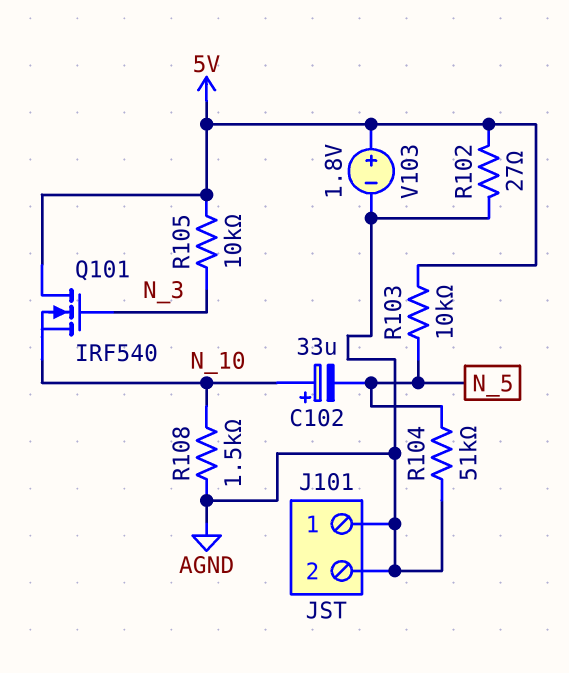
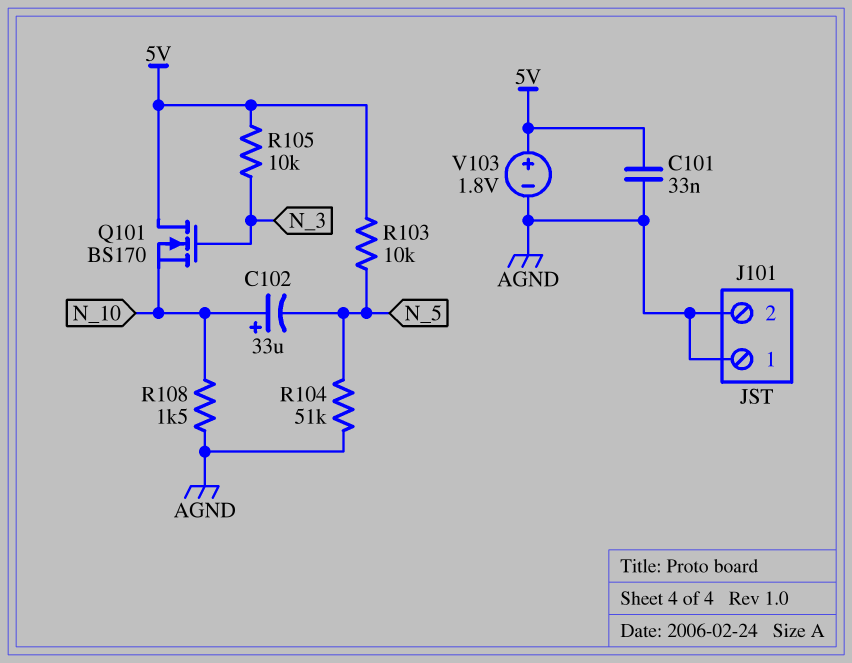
C101: none -> 33nF (5V, AGND)
Q101: NMOS IRF540 (G N_3, D 5V, S N_10) -> NMOS BS170 (G N_3, D 5V, S N_10)
R102: 27 (5V, AGND) -> none

